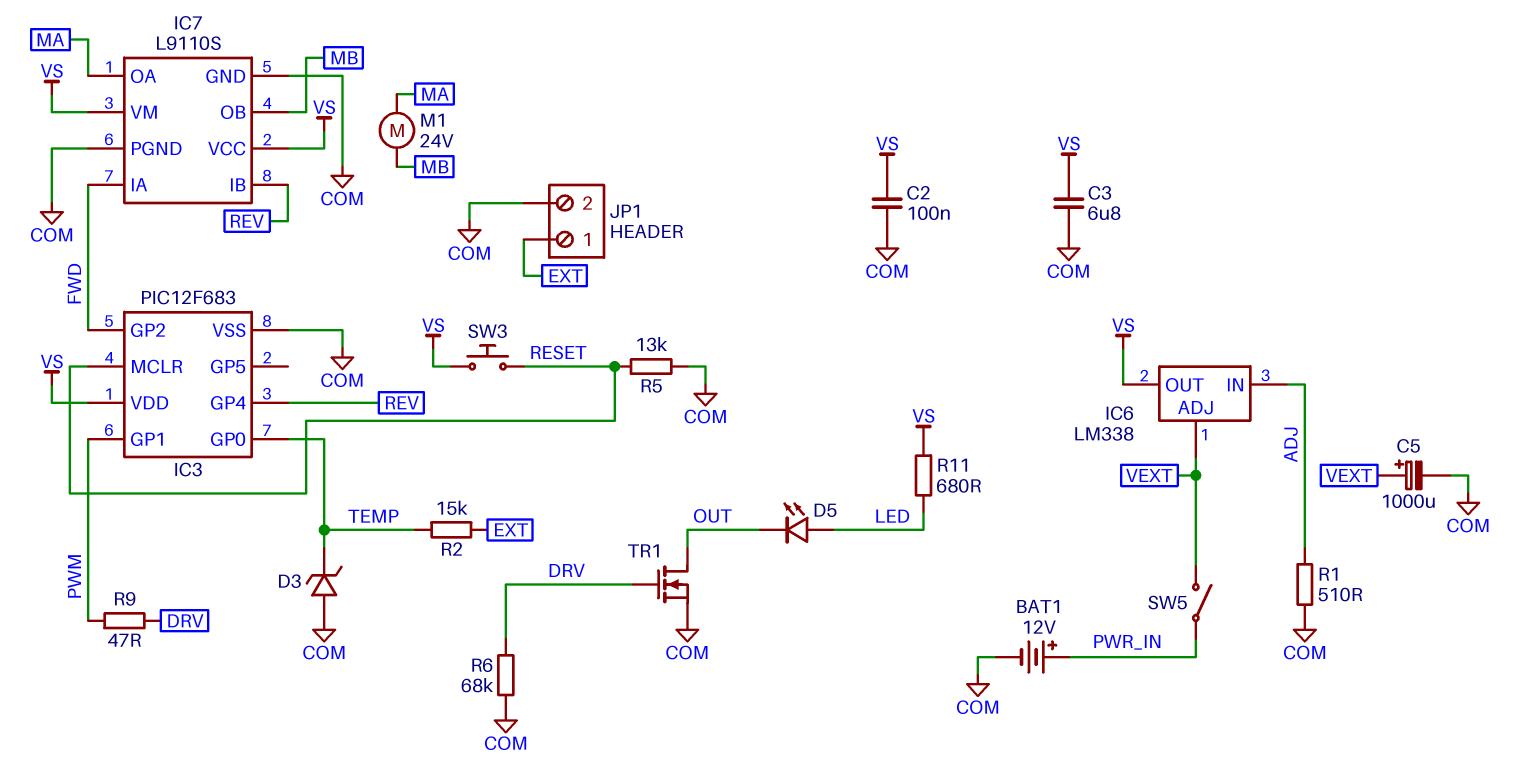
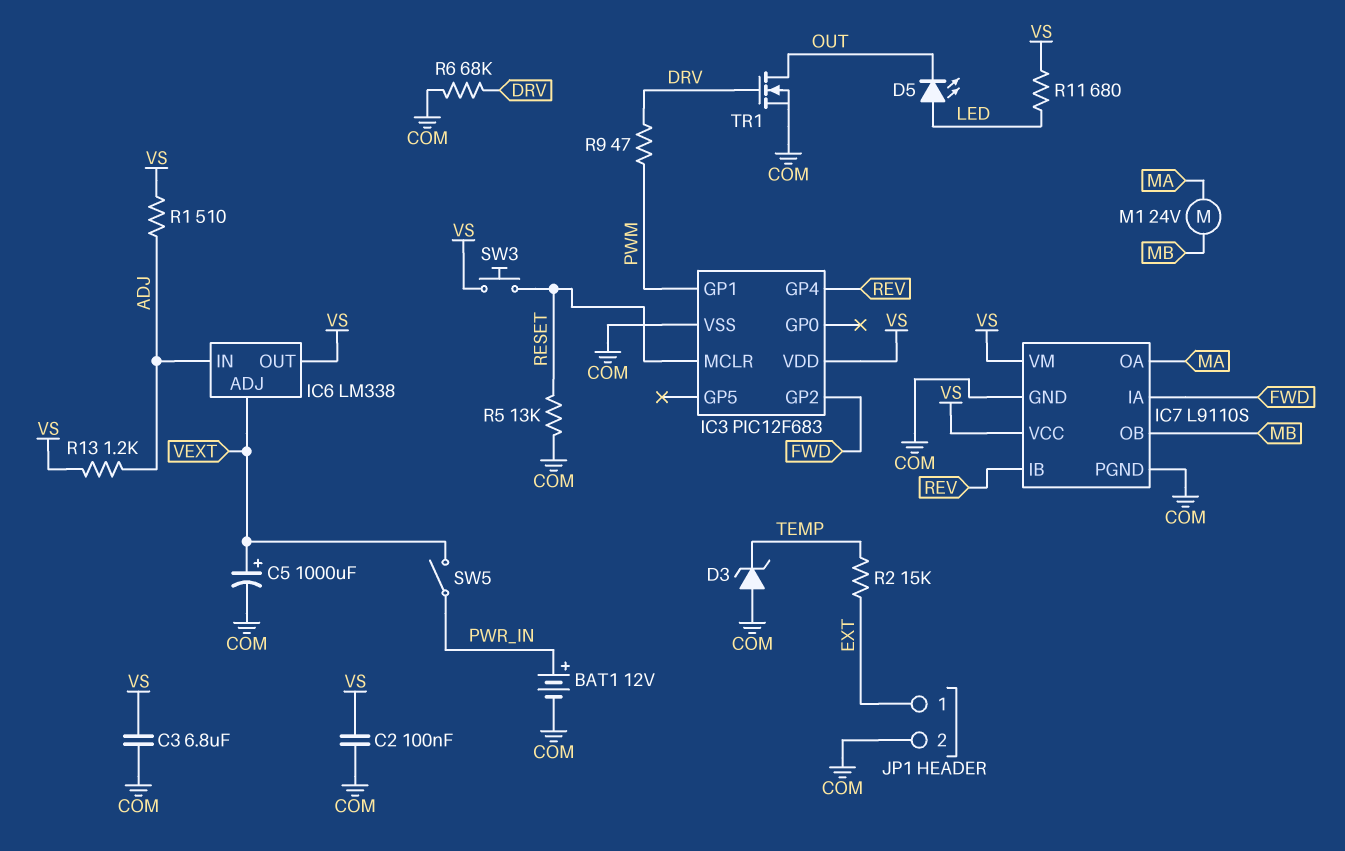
IC3 pin GP0: TEMP -> none
R1: 510 (ADJ, COM) -> 510 (ADJ, VS)
R13: none -> 1.2k (ADJ, VS)

